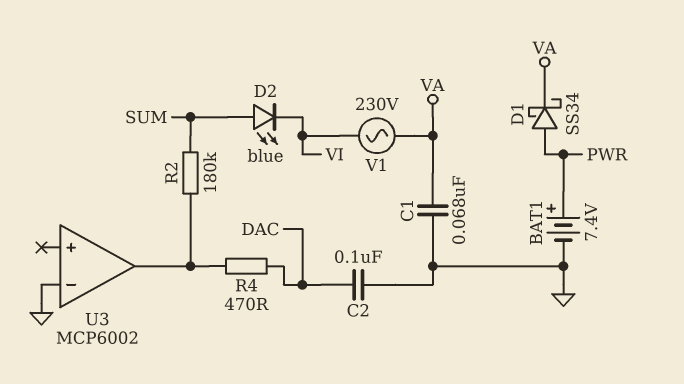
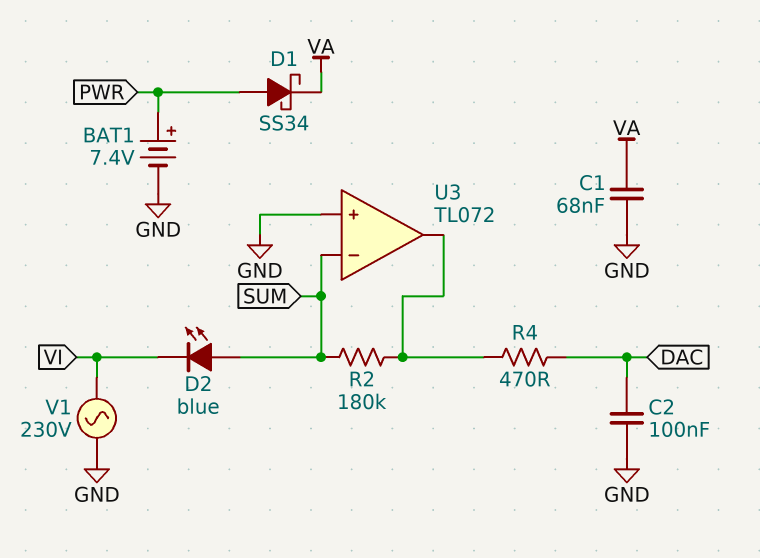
U3: MCP6002 -> TL072
U3 pin in+: none -> GND
U3 pin in-: GND -> SUM
V1: AC 230V (VA, VI) -> AC 230V (GND, VI)

